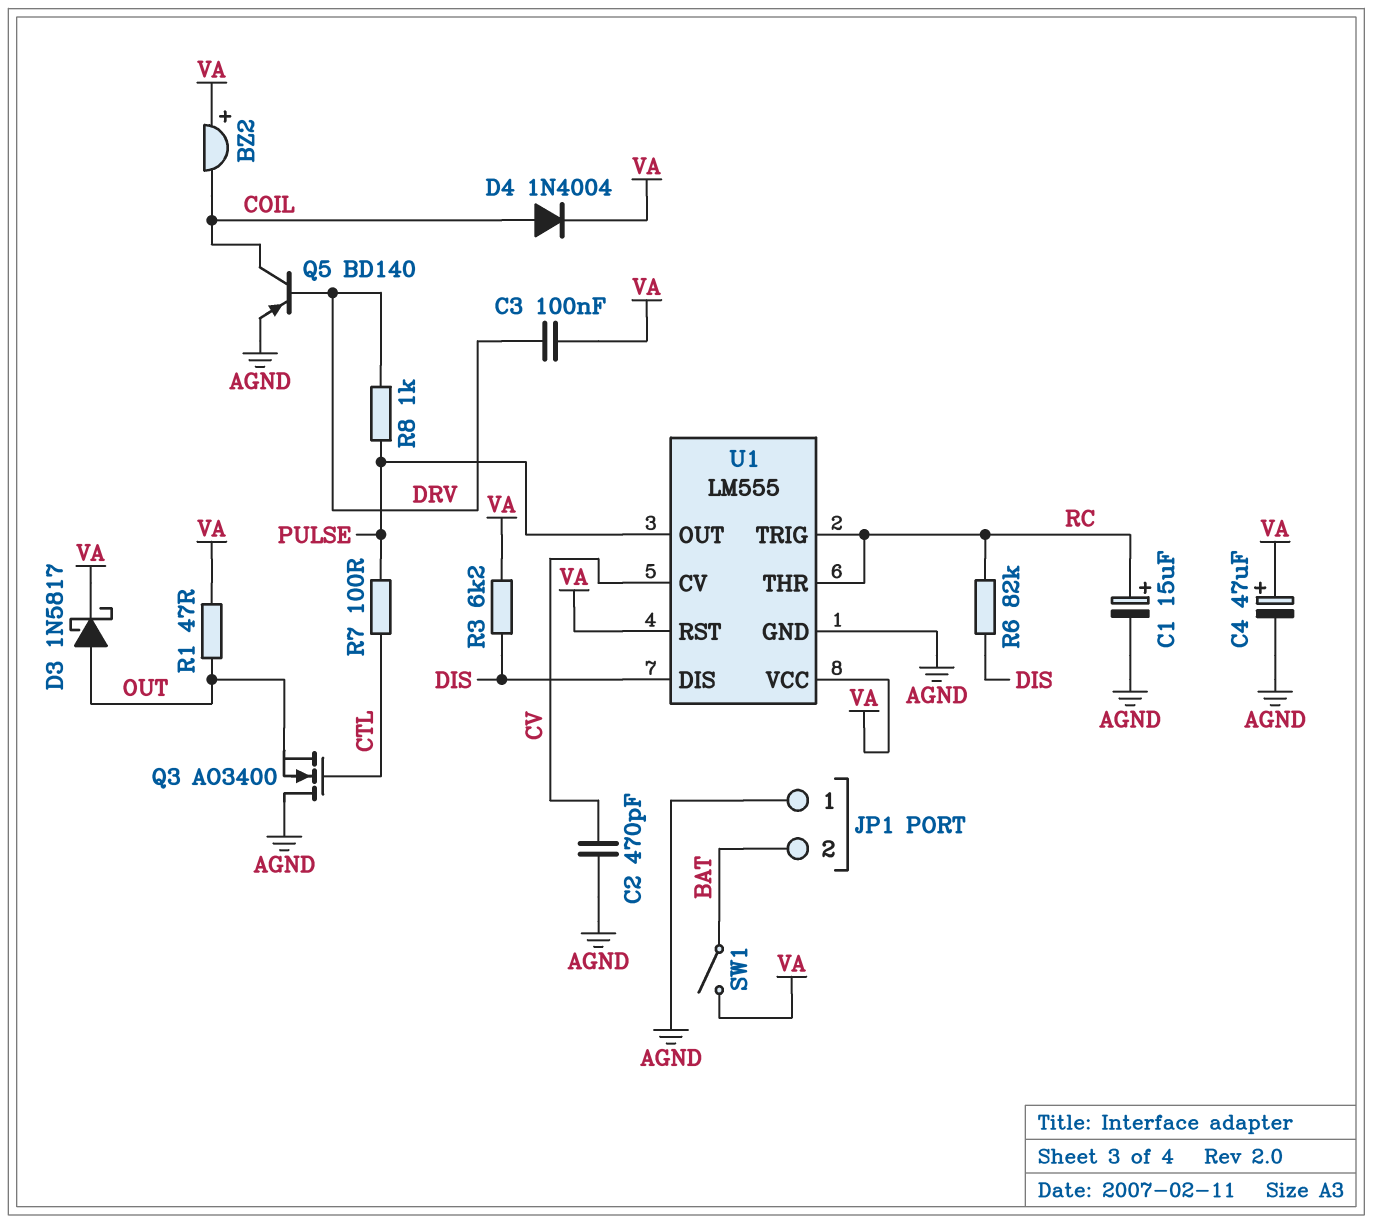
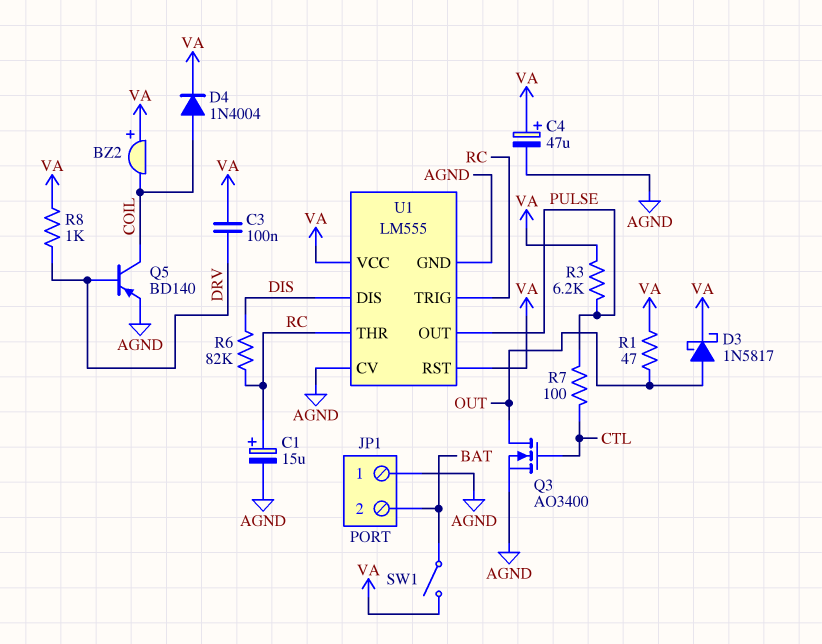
C2: 470pF (AGND, CV) -> none
Q3: NMOS AO3400 (G CTL, D AGND, S OUT) -> NMOS AO3400 (G CTL, D OUT, S AGND)
R3: 6.2k (DIS, VA) -> 6.2k (PULSE, VA)
R8: 1k (DRV, PULSE) -> 1k (DRV, VA)
U1 pin CV: CV -> AGND

